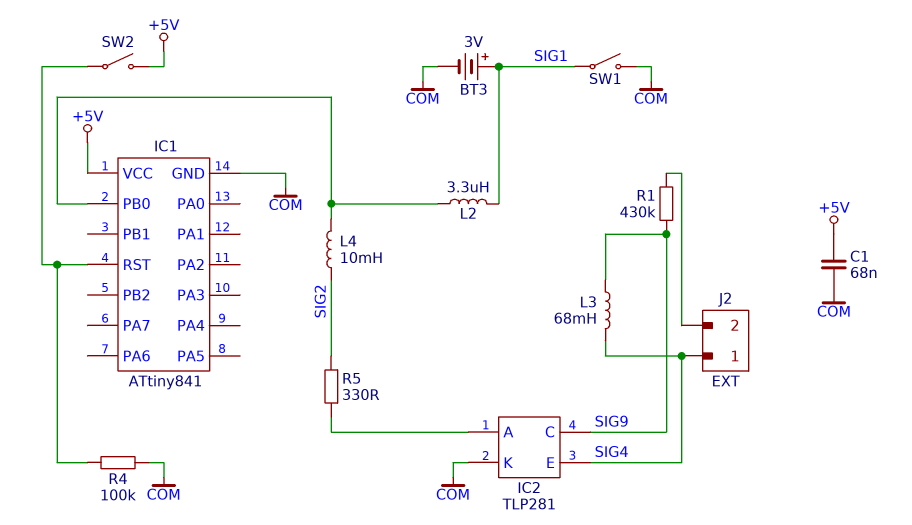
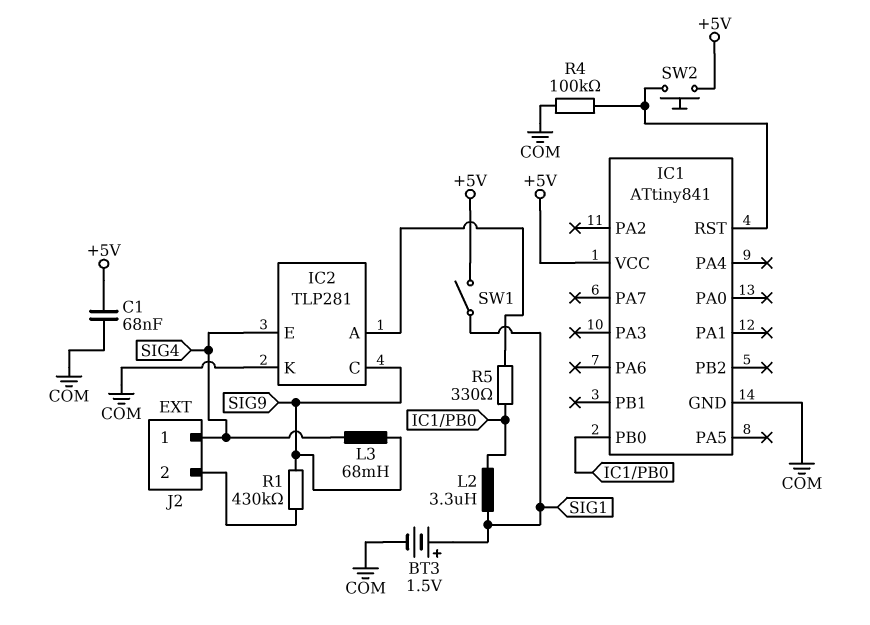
BT3: 3V (plus SIG1, minus COM) -> 1.5V (plus SIG1, minus COM)
L4: 10mH (IC1/PB0, SIG2) -> none
R5: 330 (IC2/A, SIG2) -> 330 (IC1/PB0, IC2/A)
SW1: switch (COM, SIG1) -> switch (+5V, SIG1)
SW2: switch (+5V, IC1/RST) -> button (+5V, IC1/RST)

